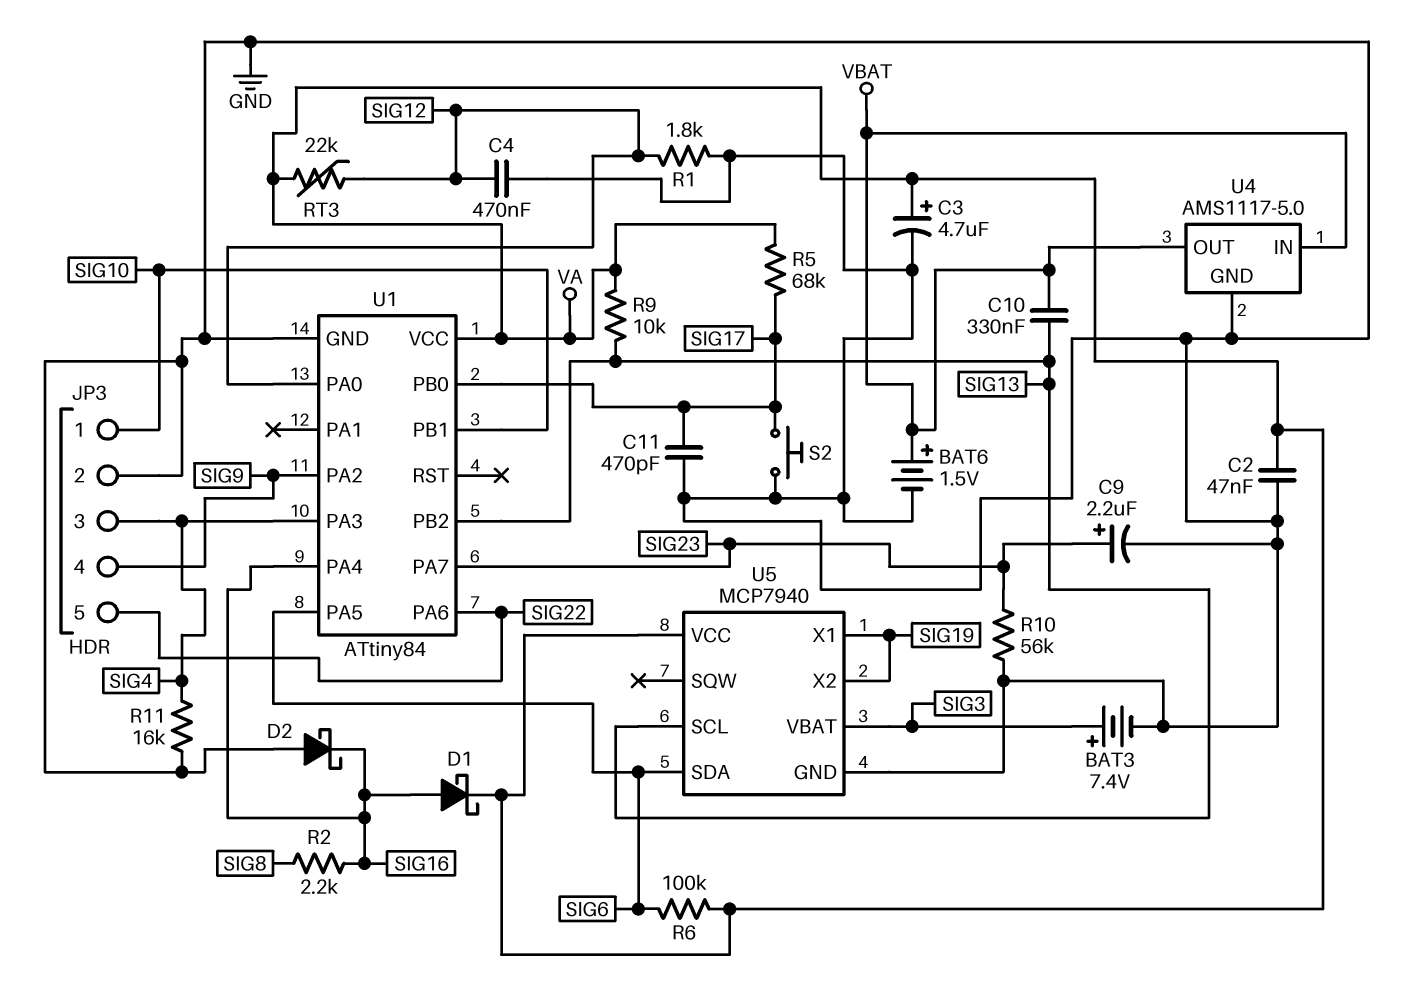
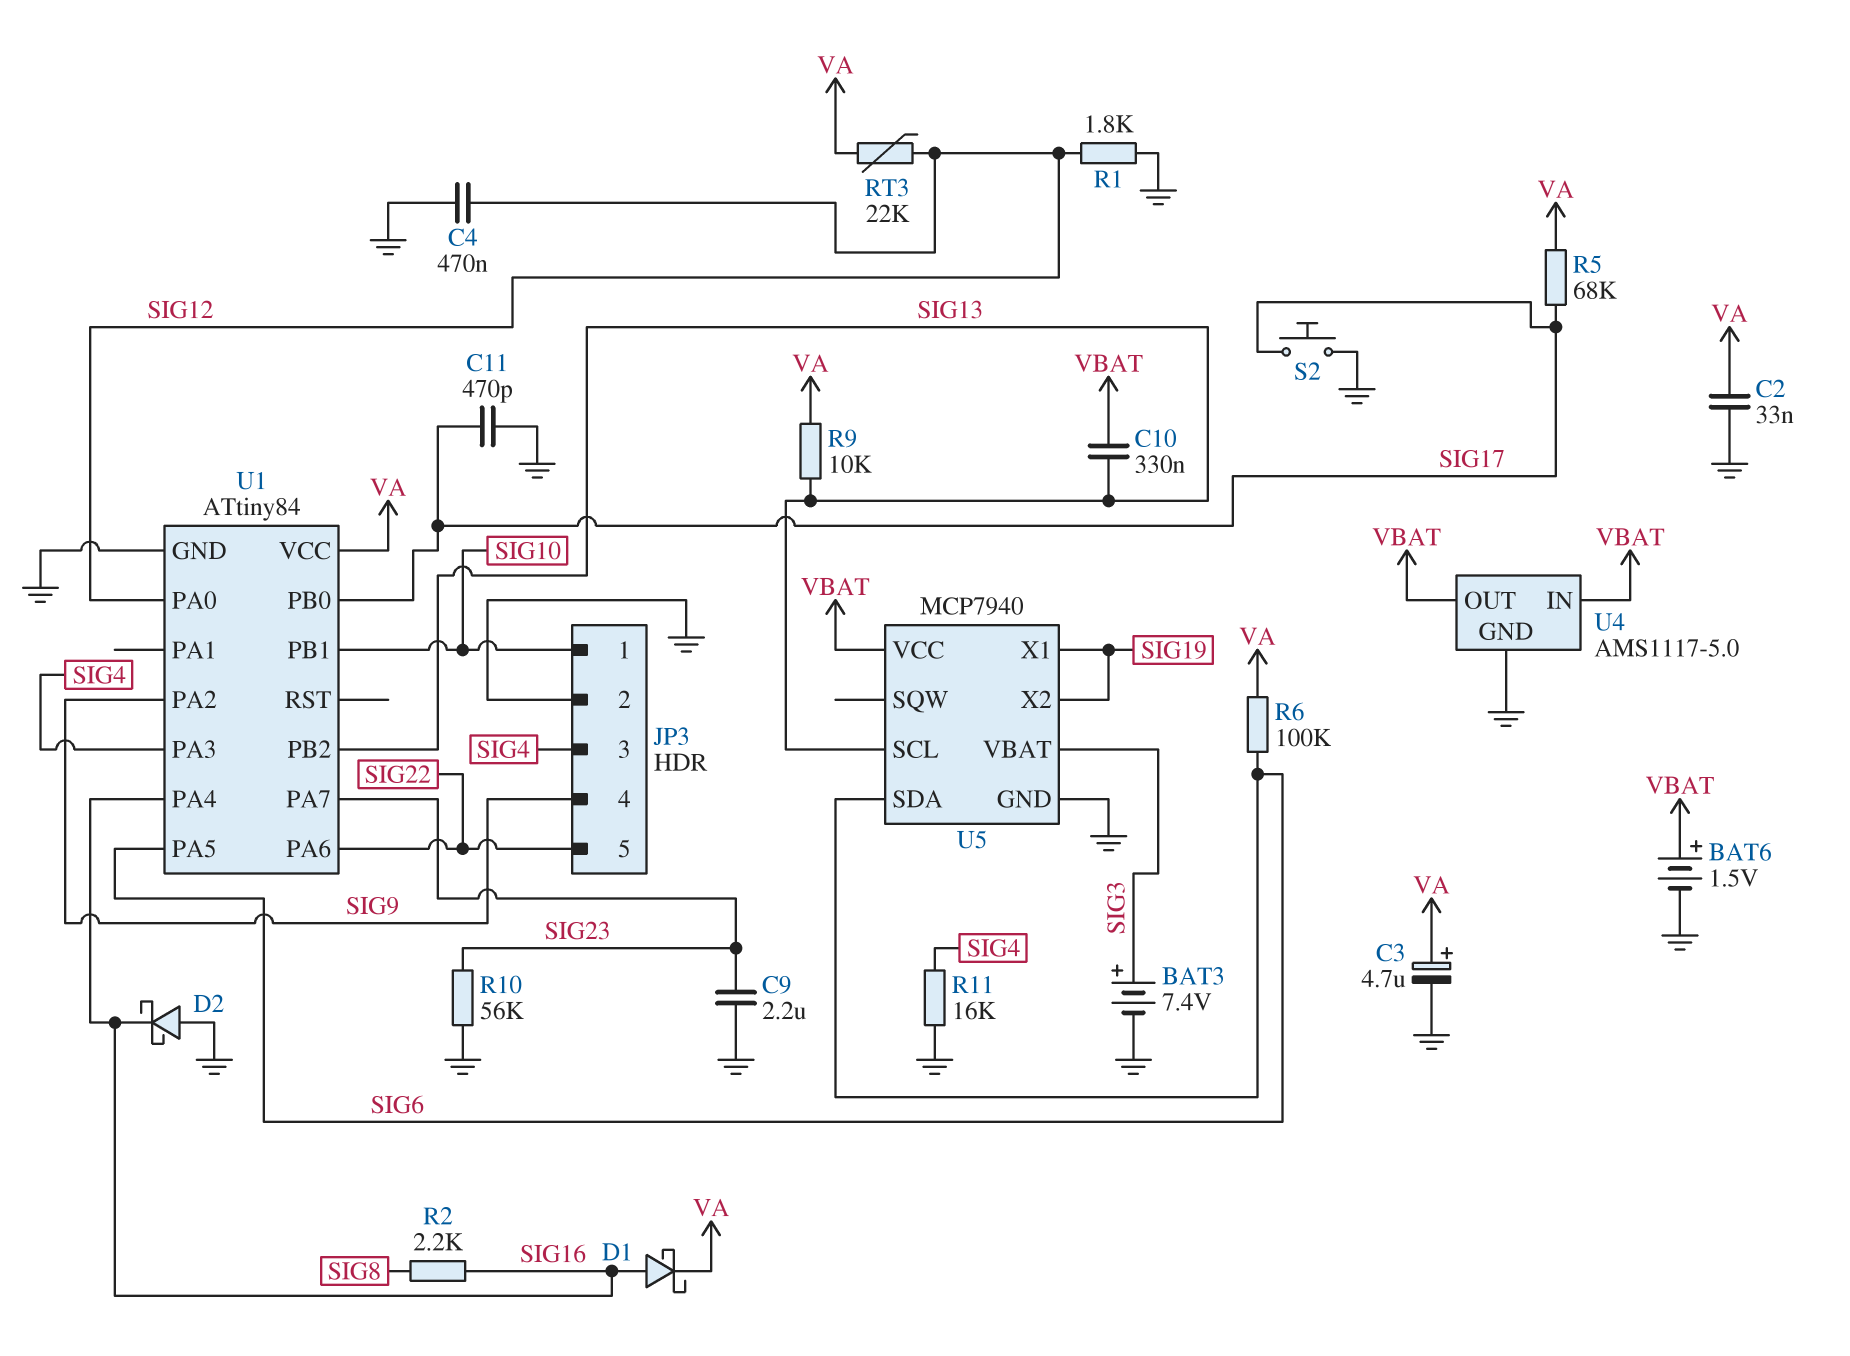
C2: 47nF (GND, VA) -> 33nF (GND, VA)
C9: 2.2uF (plus SIG23, minus GND) -> 2.2uF (GND, SIG23)
U5 pin VCC: VA -> VBAT

